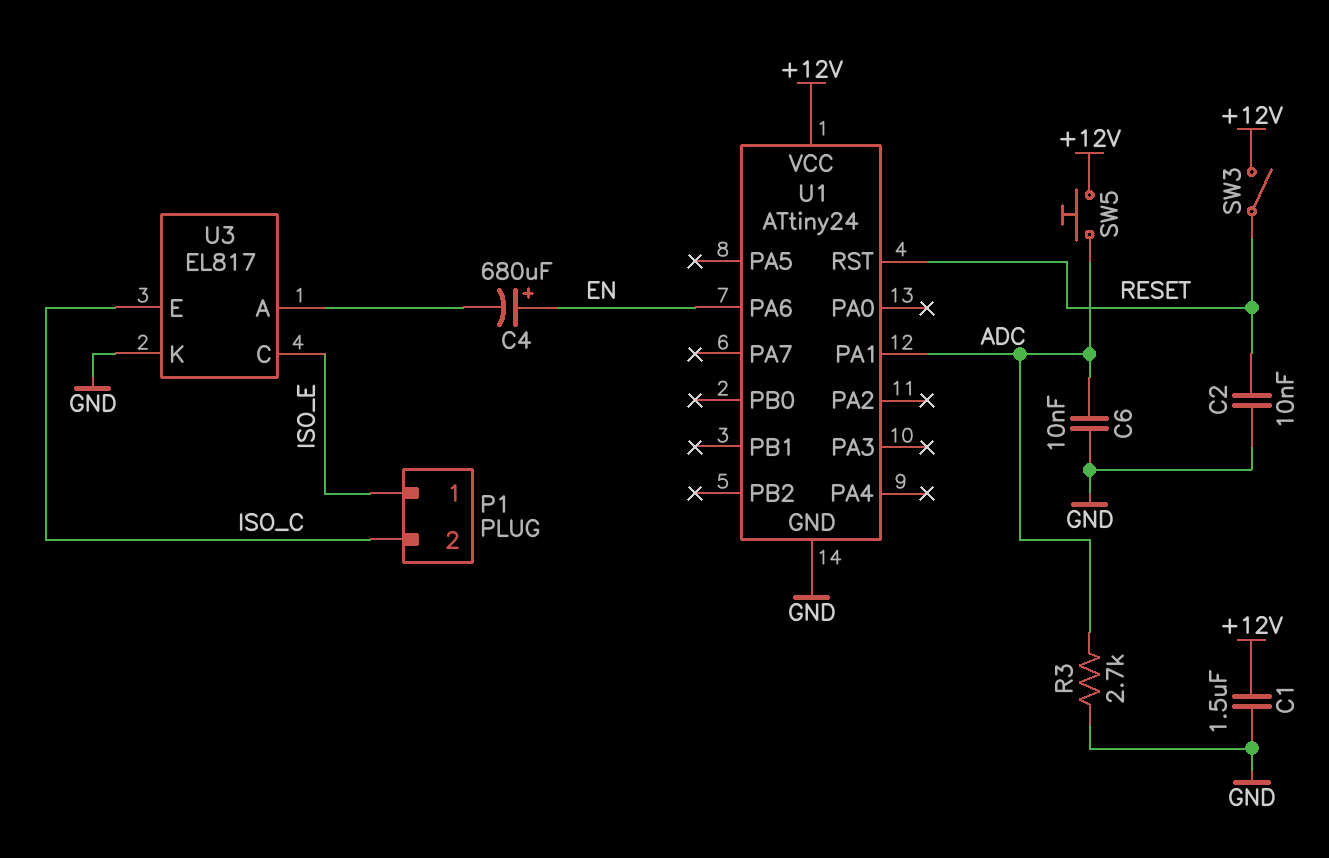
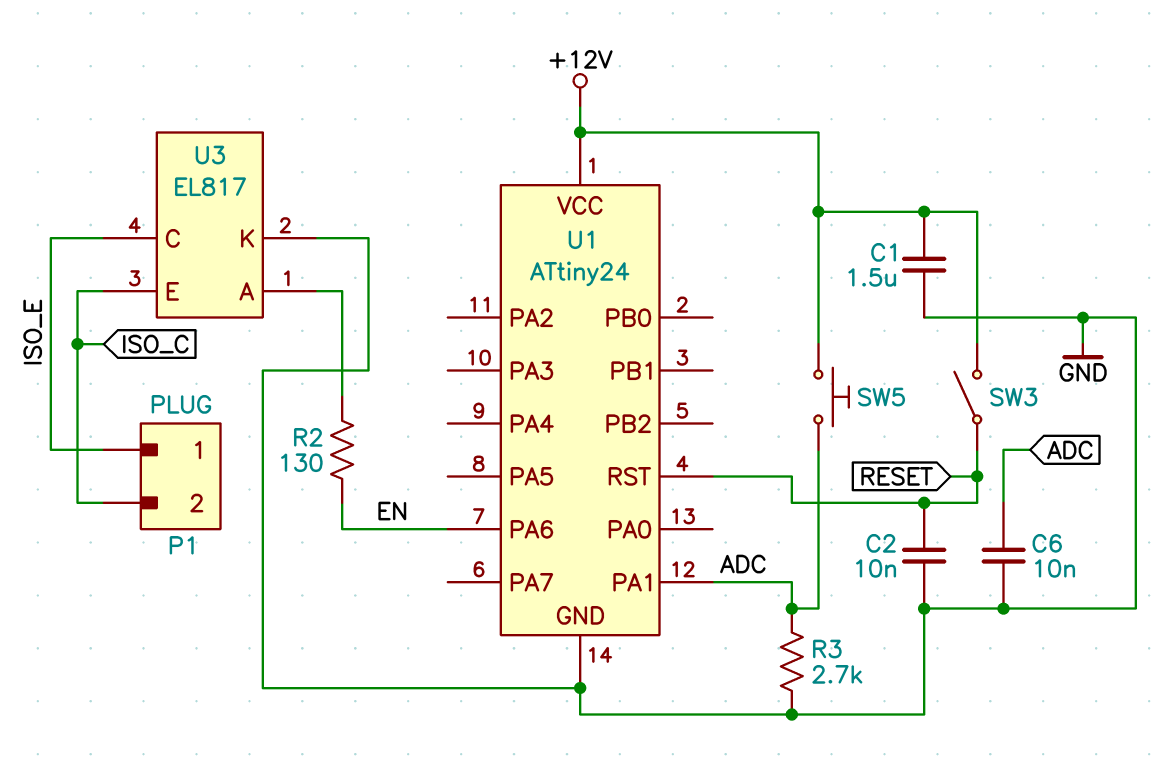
C4: 680uF (plus EN, minus U3/A) -> none
R2: none -> 130 (EN, U3/A)

